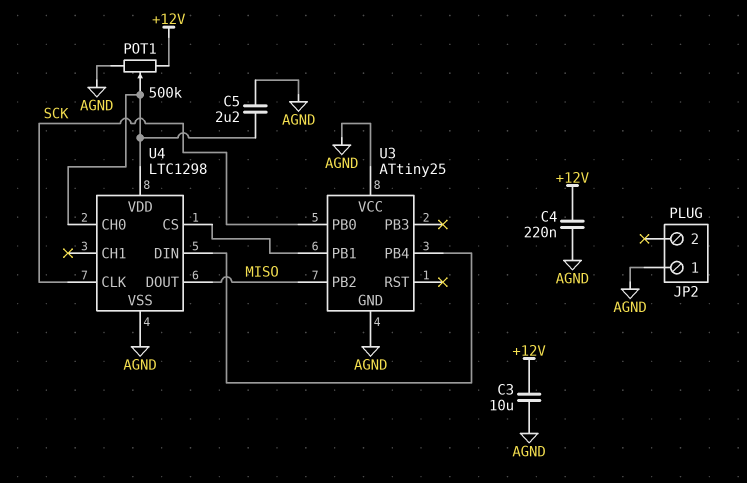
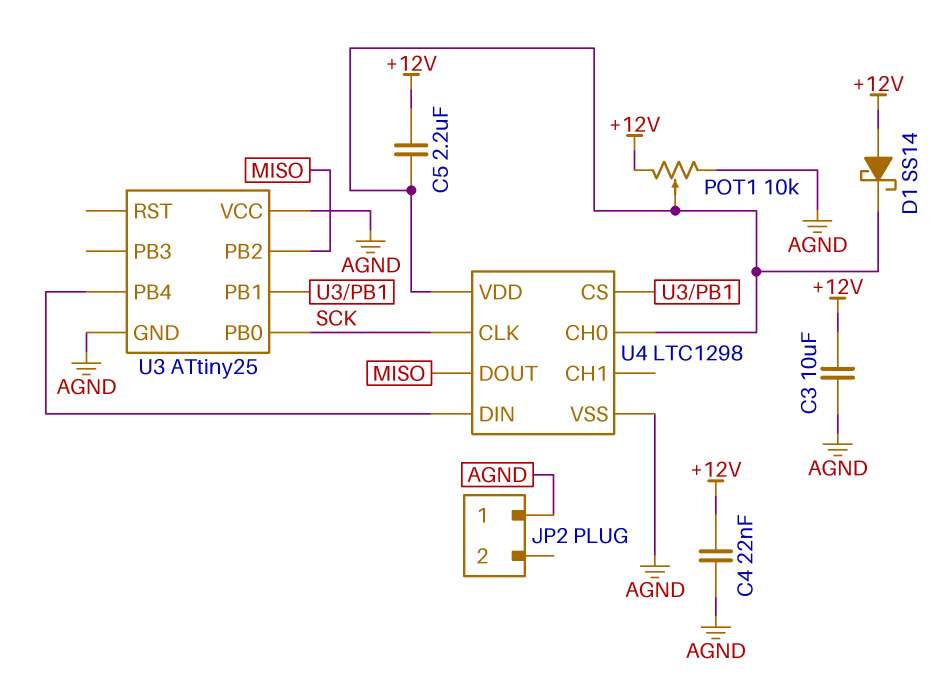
C4: 220nF (+12V, AGND) -> 22nF (+12V, AGND)
C5: 2.2uF (AGND, U4/CH0) -> 2.2uF (+12V, U4/CH0)
D1: none -> schottky SS14 (A +12V, K U4/CH0)
POT1: 500k (+12V, AGND, wiper U4/CH0) -> 10k (+12V, AGND, wiper U4/CH0)

